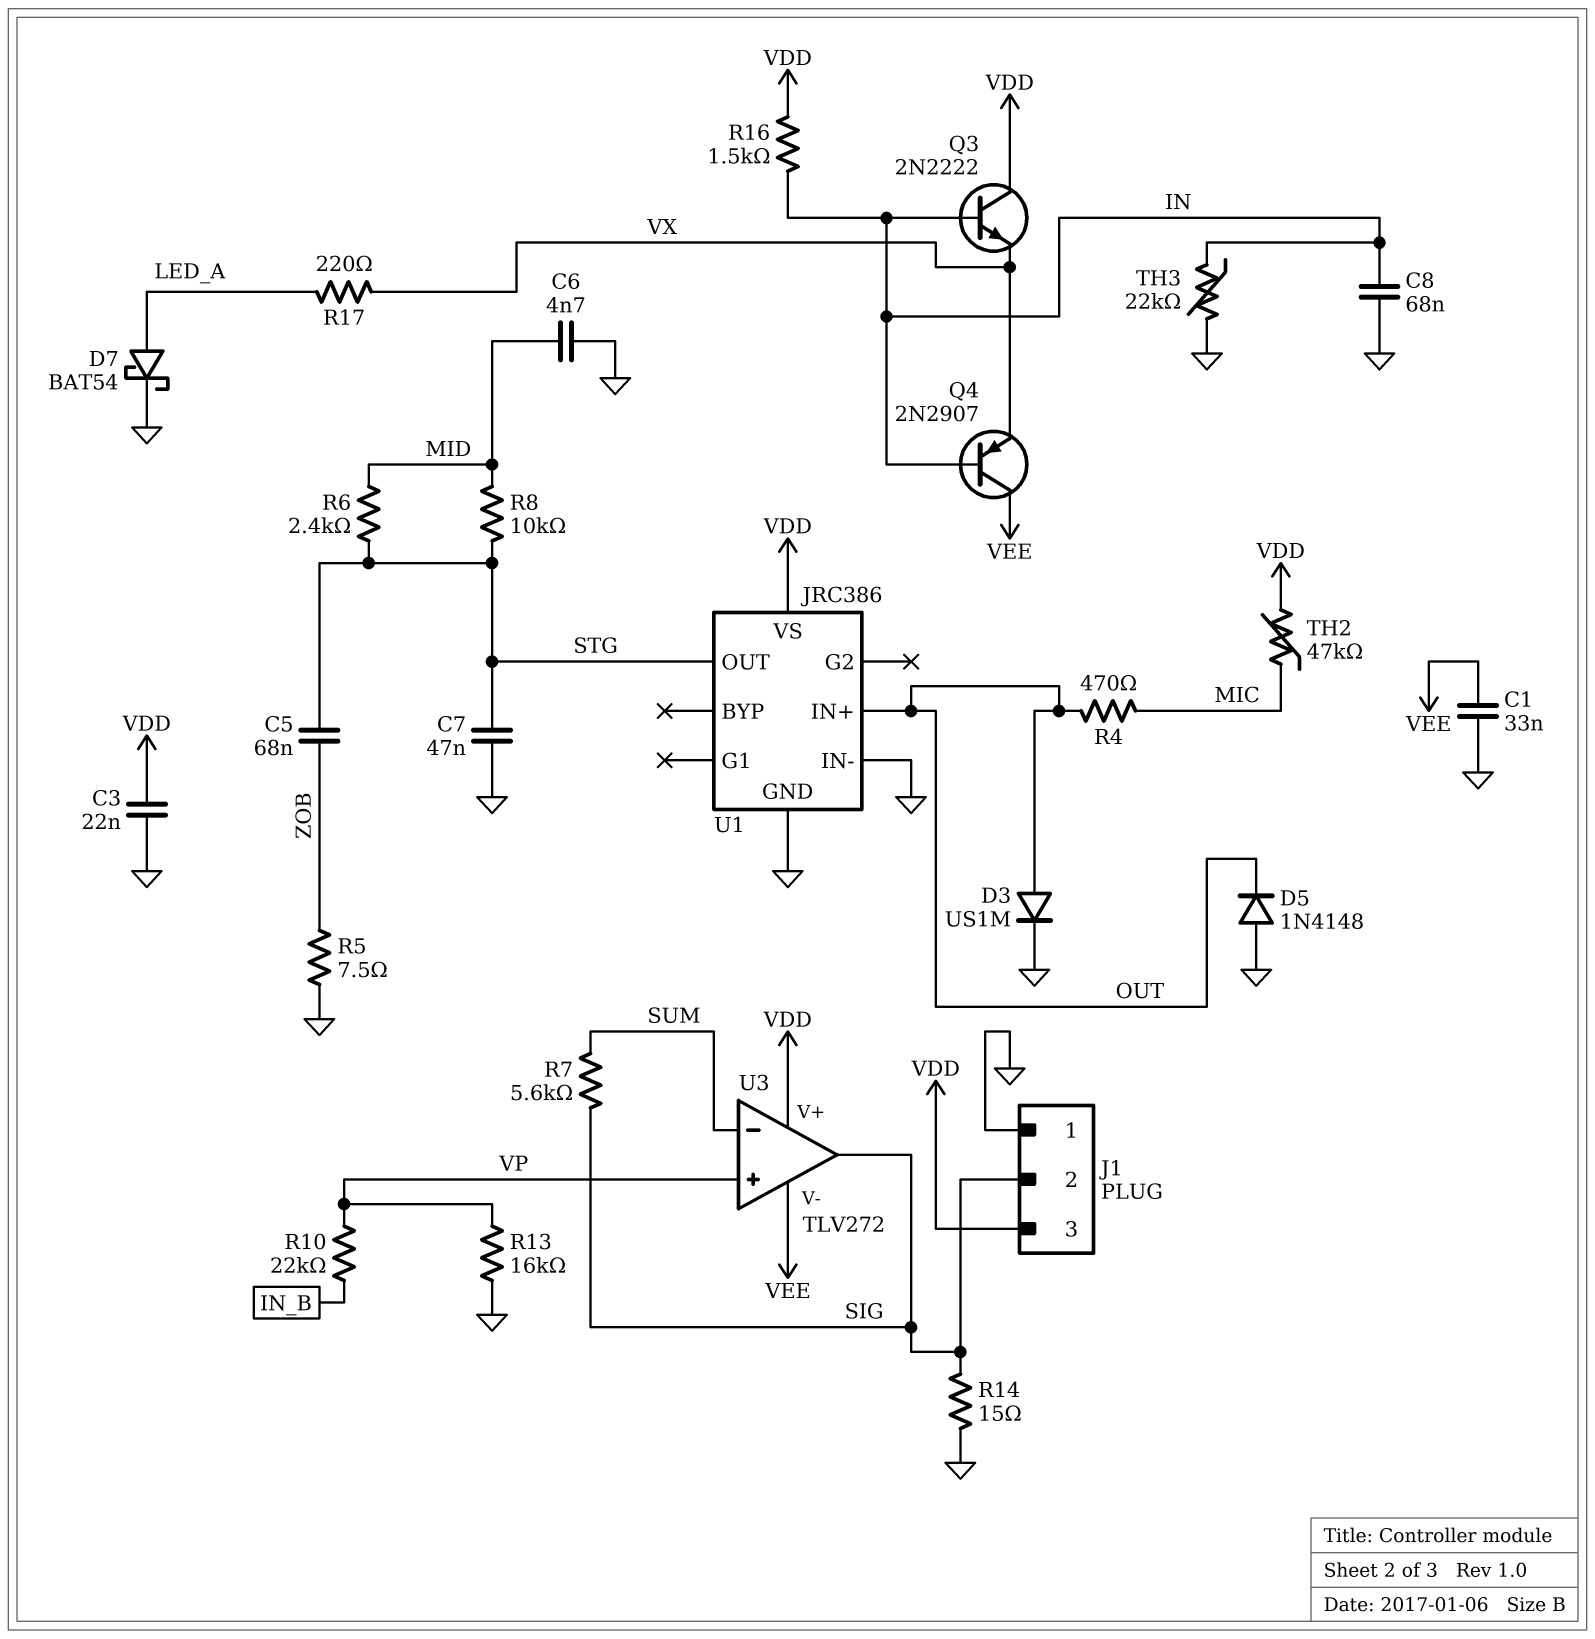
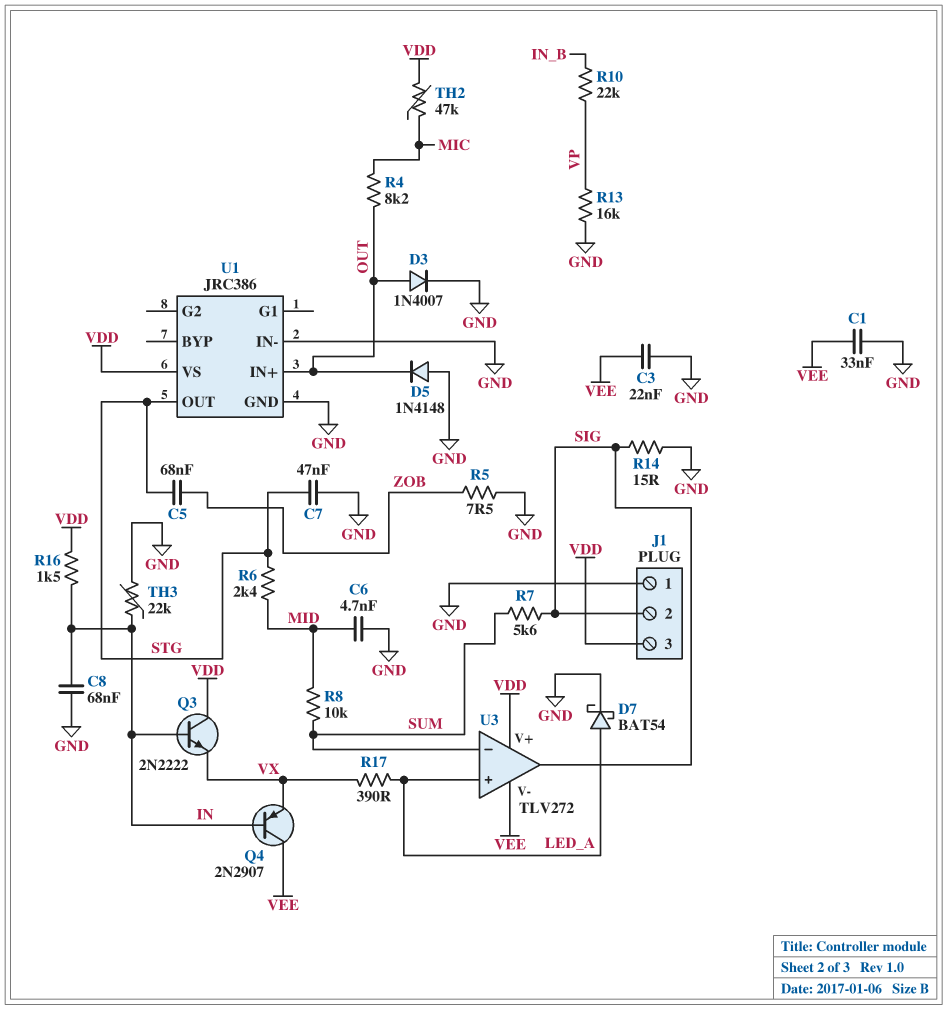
C3: 22nF (GND, VDD) -> 22nF (GND, VEE)
D3: diode US1M (A OUT, K GND) -> diode 1N4007 (A OUT, K GND)
R4: 470 (MIC, OUT) -> 8.2k (MIC, OUT)
R8: 10k (MID, STG) -> 10k (MID, SUM)
R17: 220 (LED_A, VX) -> 390 (LED_A, VX)
U3 pin in+: VP -> LED_A

